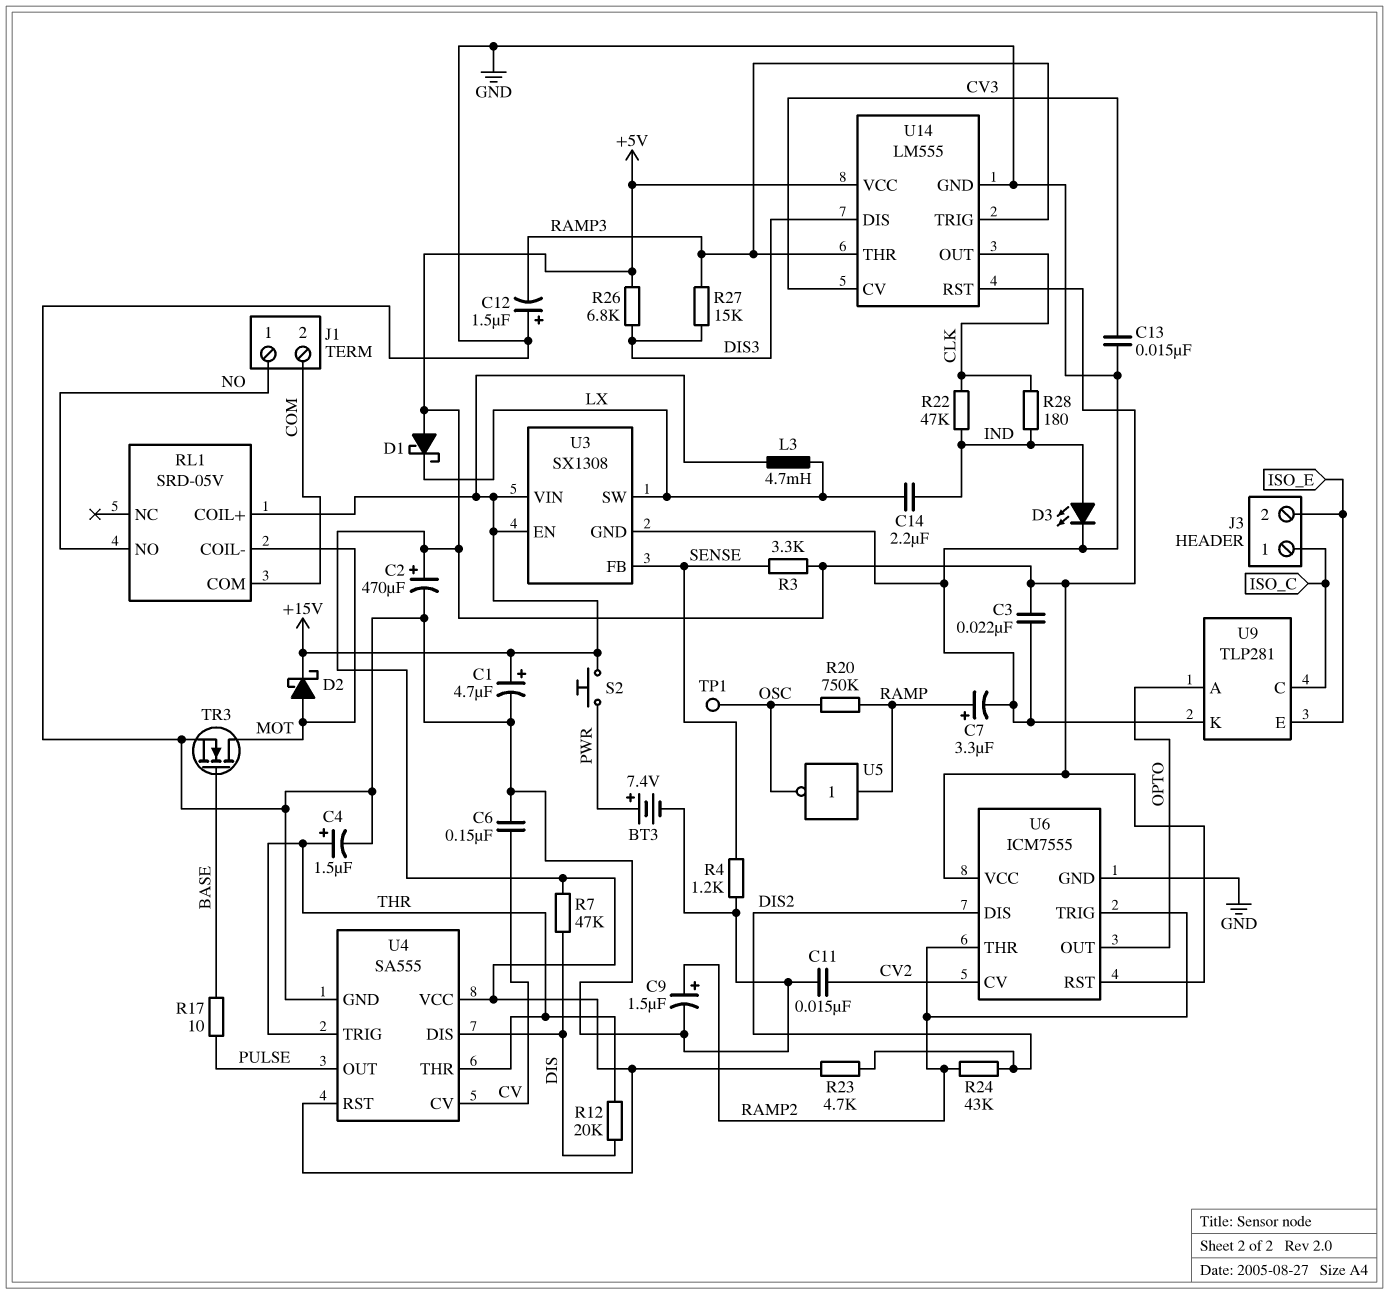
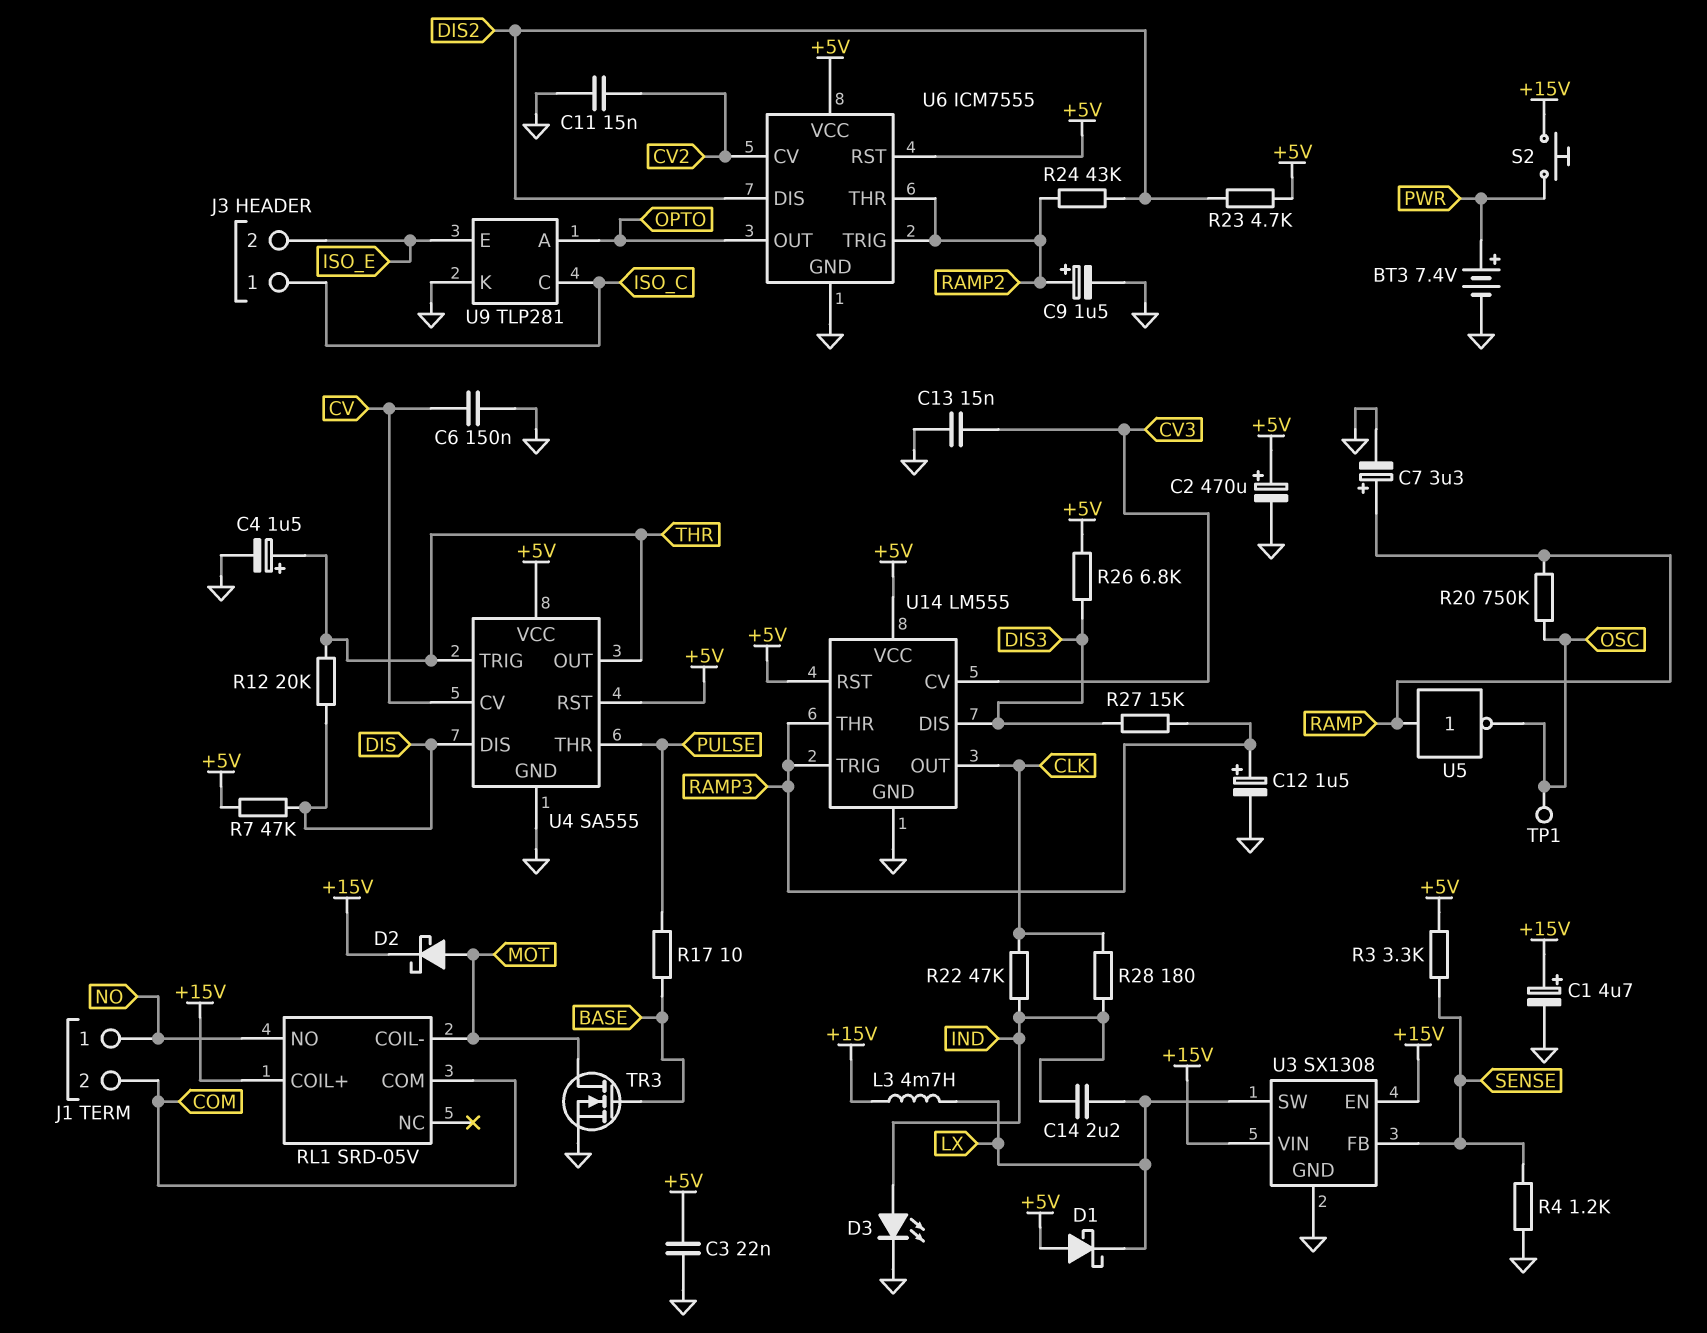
C12: 1.5uF (plus GND, minus RAMP3) -> 1.5uF (plus RAMP3, minus GND)
U4 pin OUT: PULSE -> THR
U4 pin THR: THR -> PULSE

